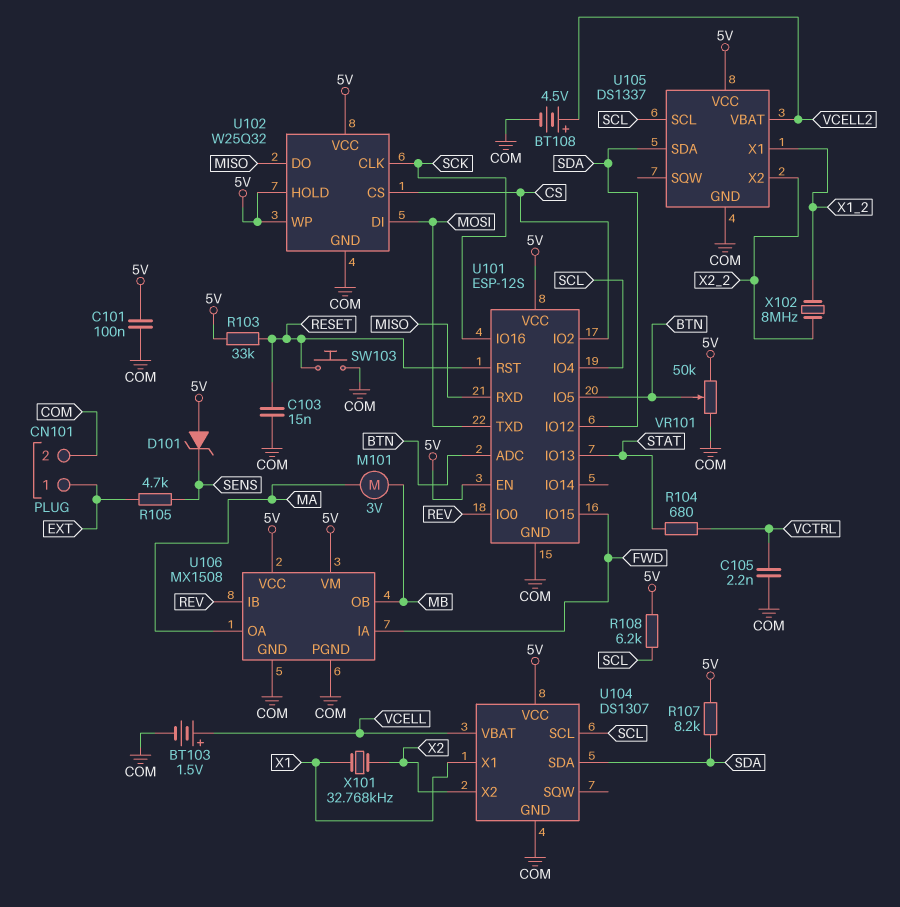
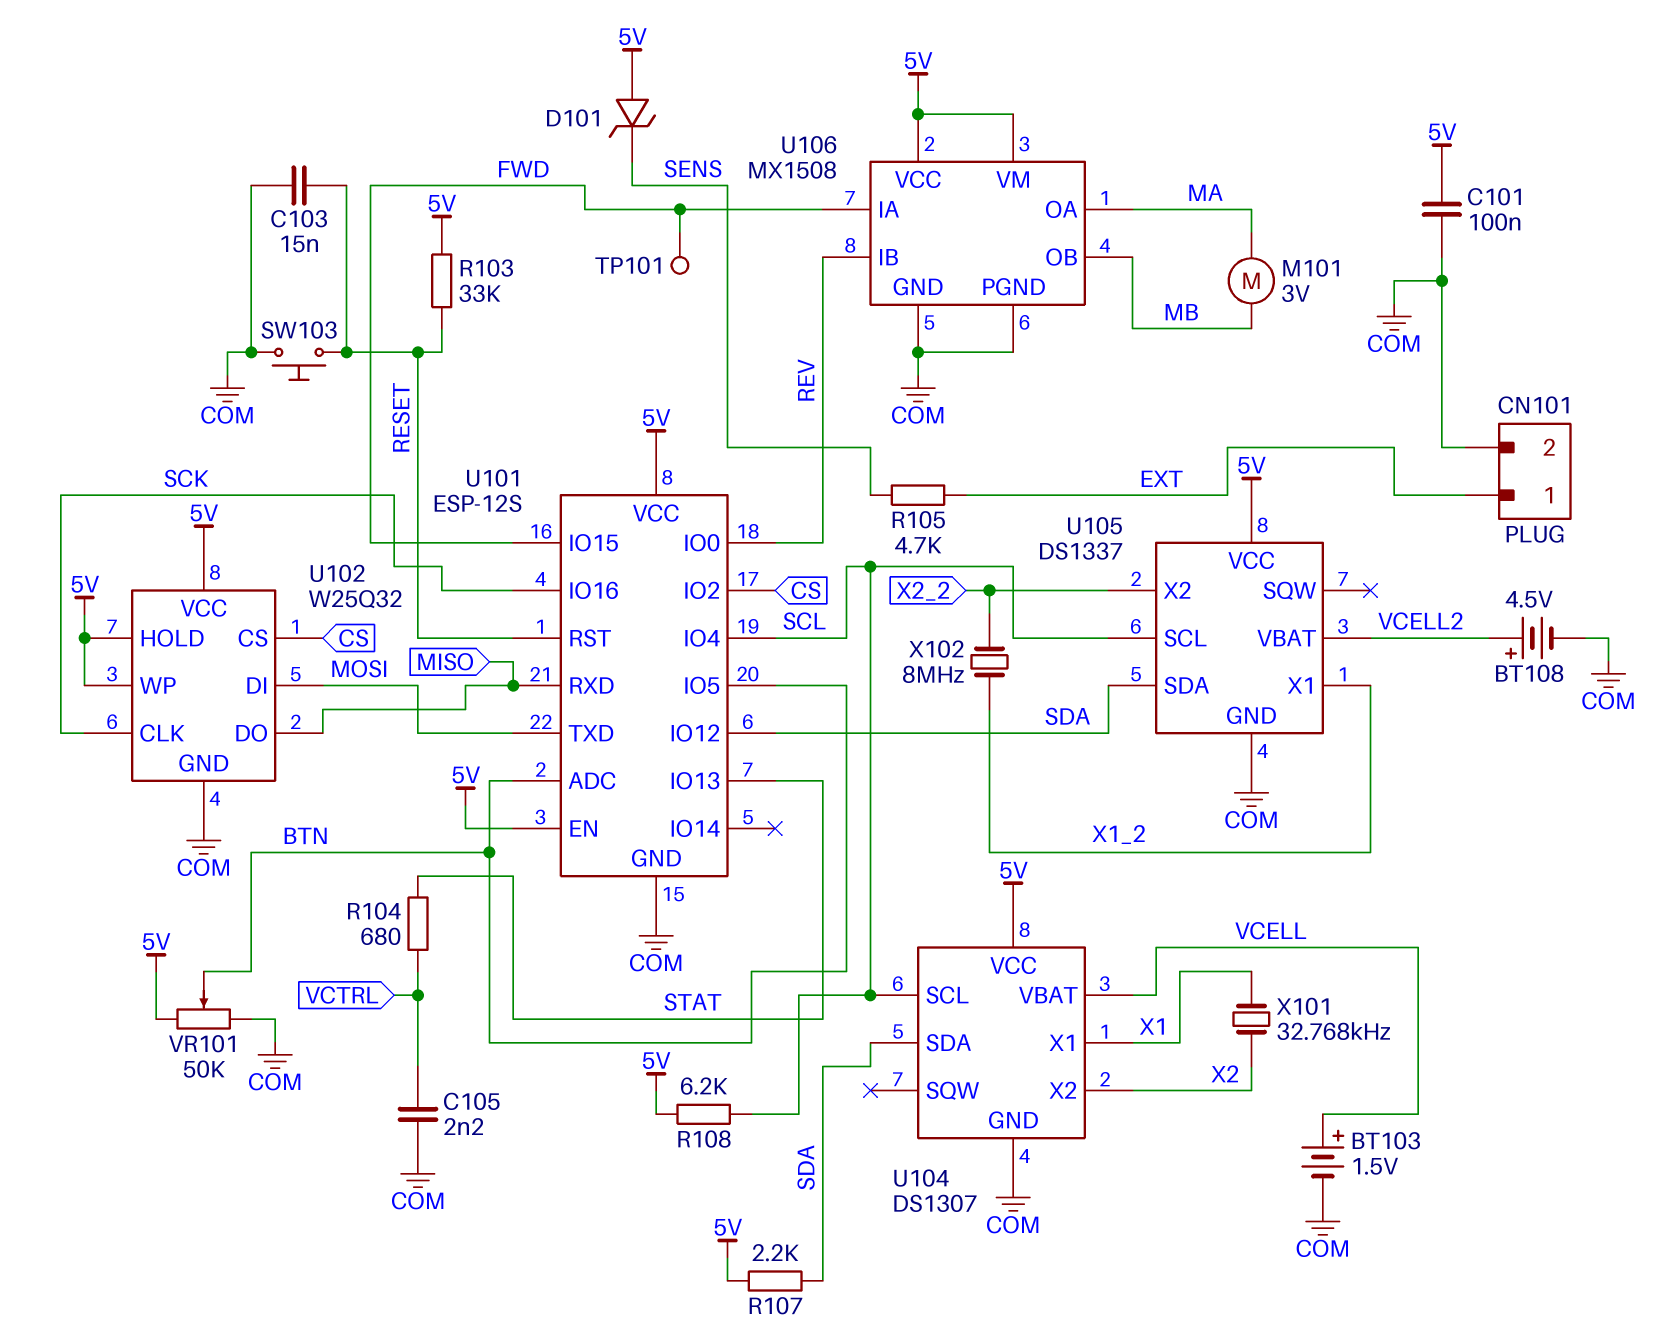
R107: 8.2k (5V, SDA) -> 2.2k (5V, SDA)
TP101: none -> test point (FWD)

